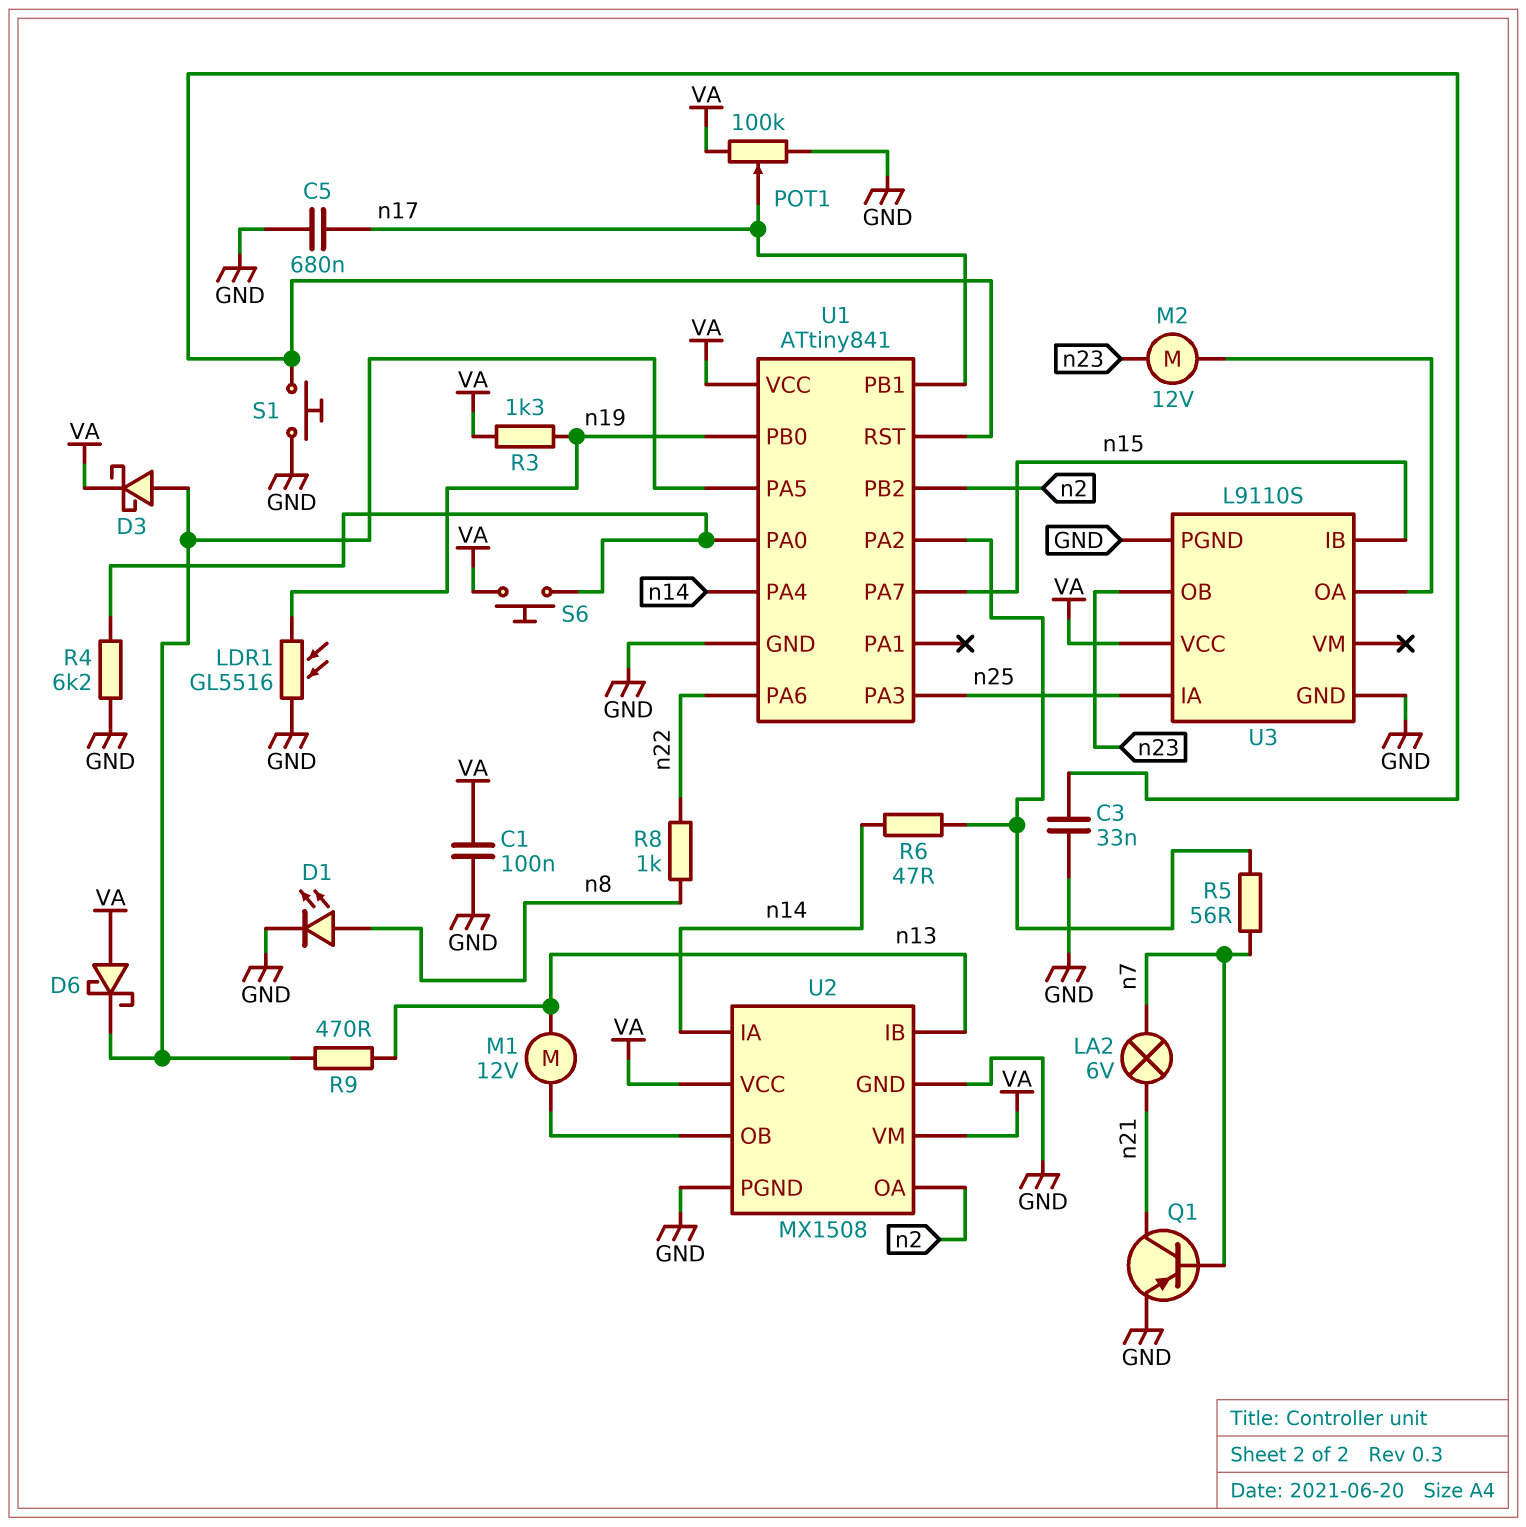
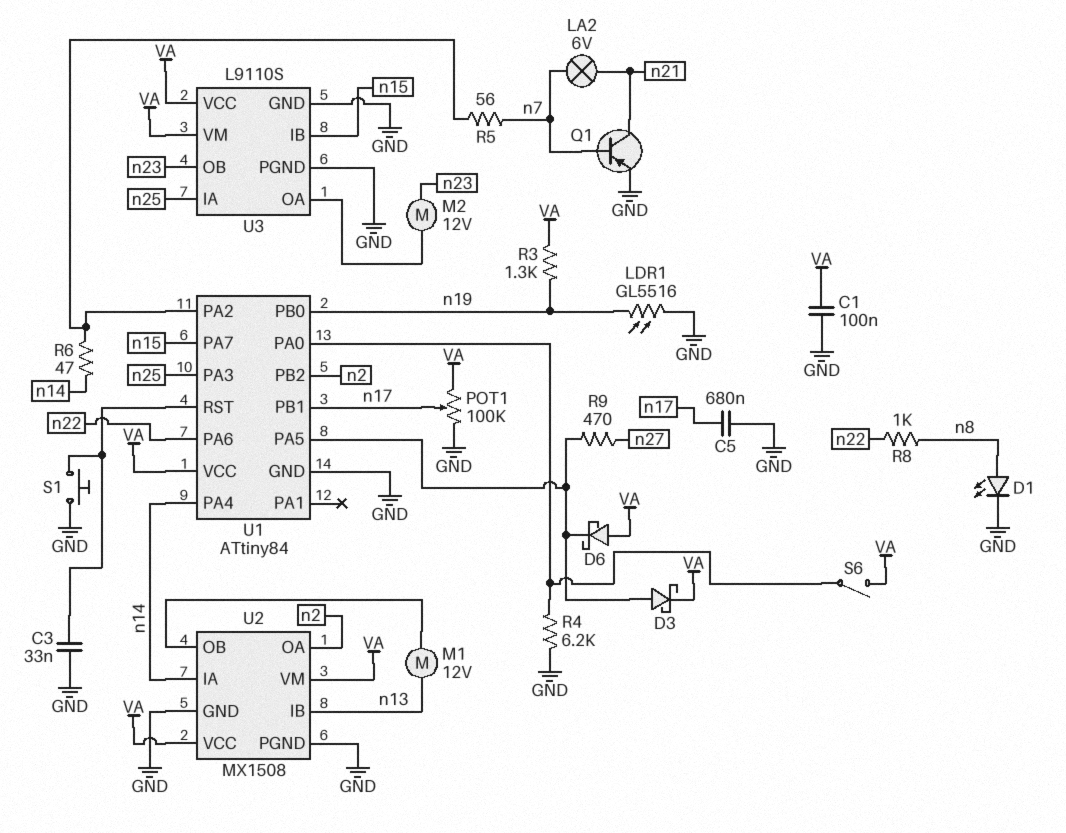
R9: 470 (U1/PA5, n13) -> 470 (U1/PA5, n27)
S6: button (U1/PA0, VA) -> switch (U1/PA0, VA)
U1: ATtiny841 -> ATtiny84
U3 pin VM: none -> VA

